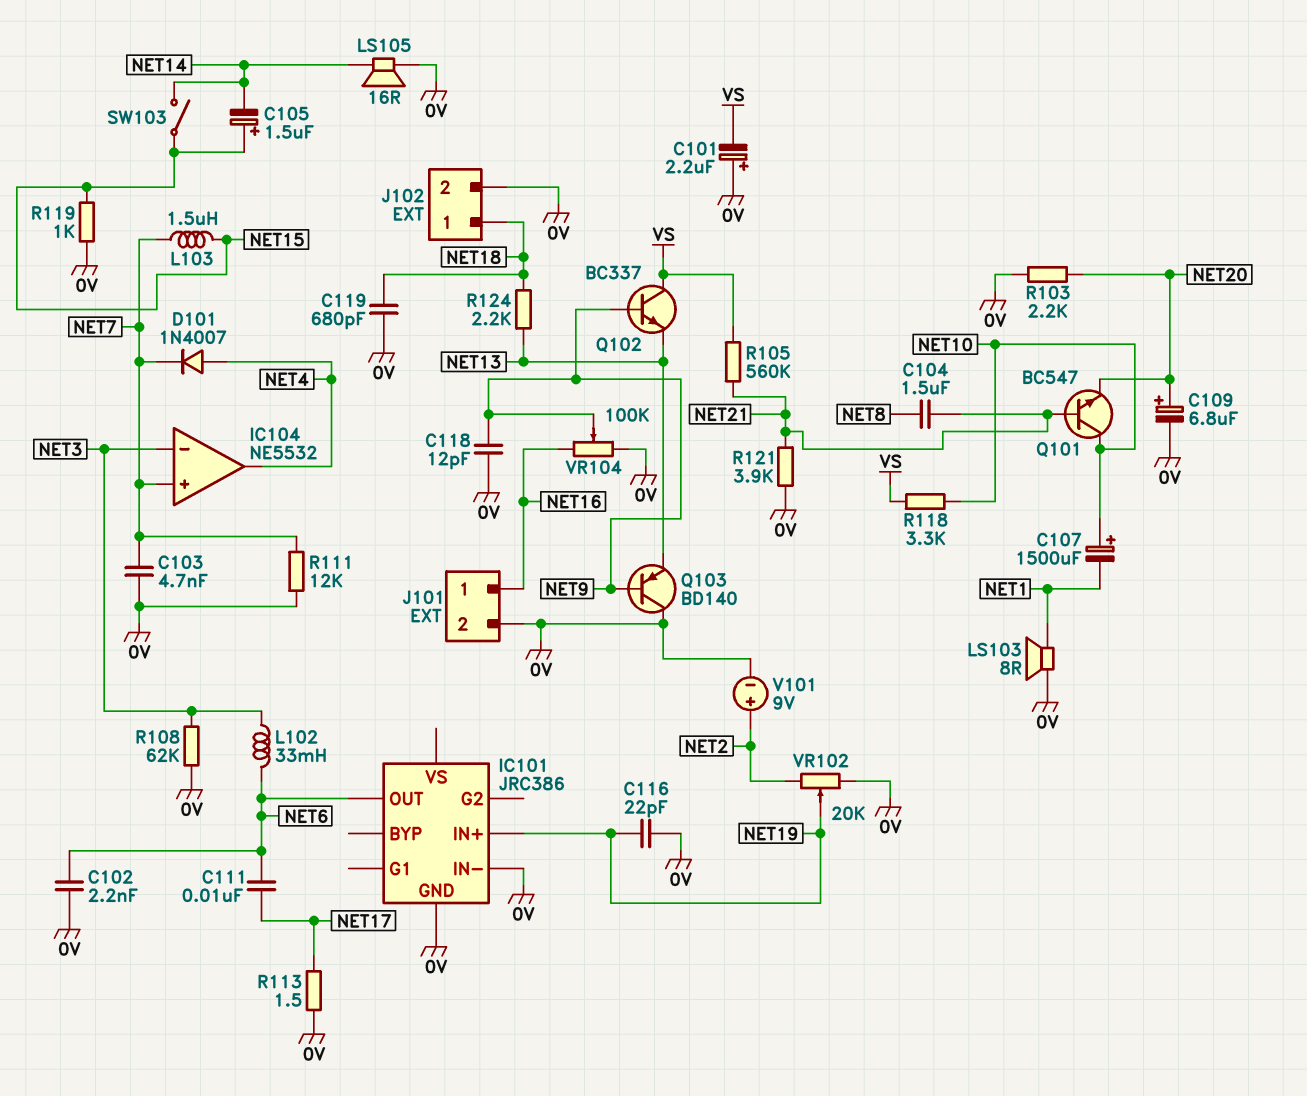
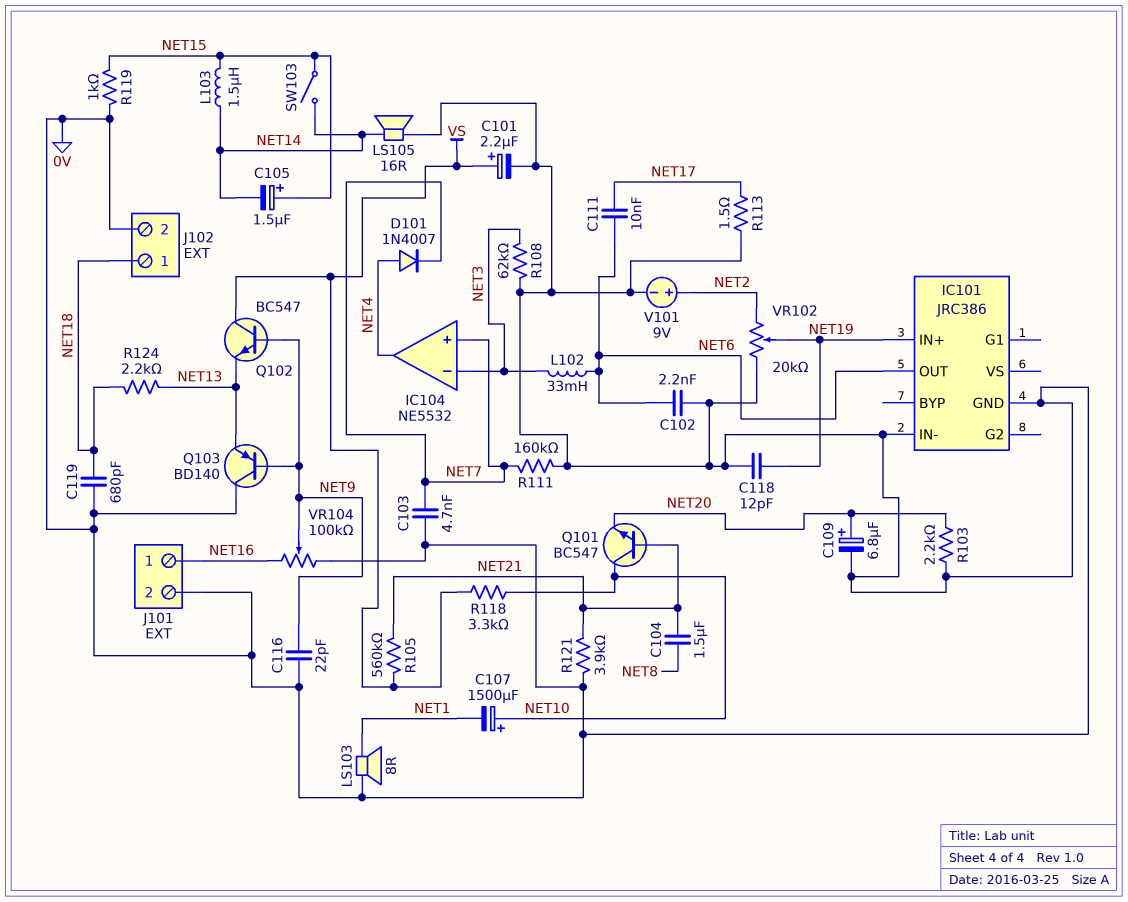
C101: 2.2uF (plus 0V, minus VS) -> 2.2uF (plus VS, minus 0V)
C116: 22pF (0V, NET19) -> 22pF (0V, NET9)
C118: 12pF (0V, NET9) -> 12pF (0V, NET19)
L103: 1.5uH (NET7, NET15) -> 1.5uH (NET14, NET15)
Q102: NPN BC337 (B NET9, C VS, E NET13) -> NPN BC547 (B NET9, C VS, E NET13)
R111: 12k (0V, NET7) -> 160k (0V, NET7)

